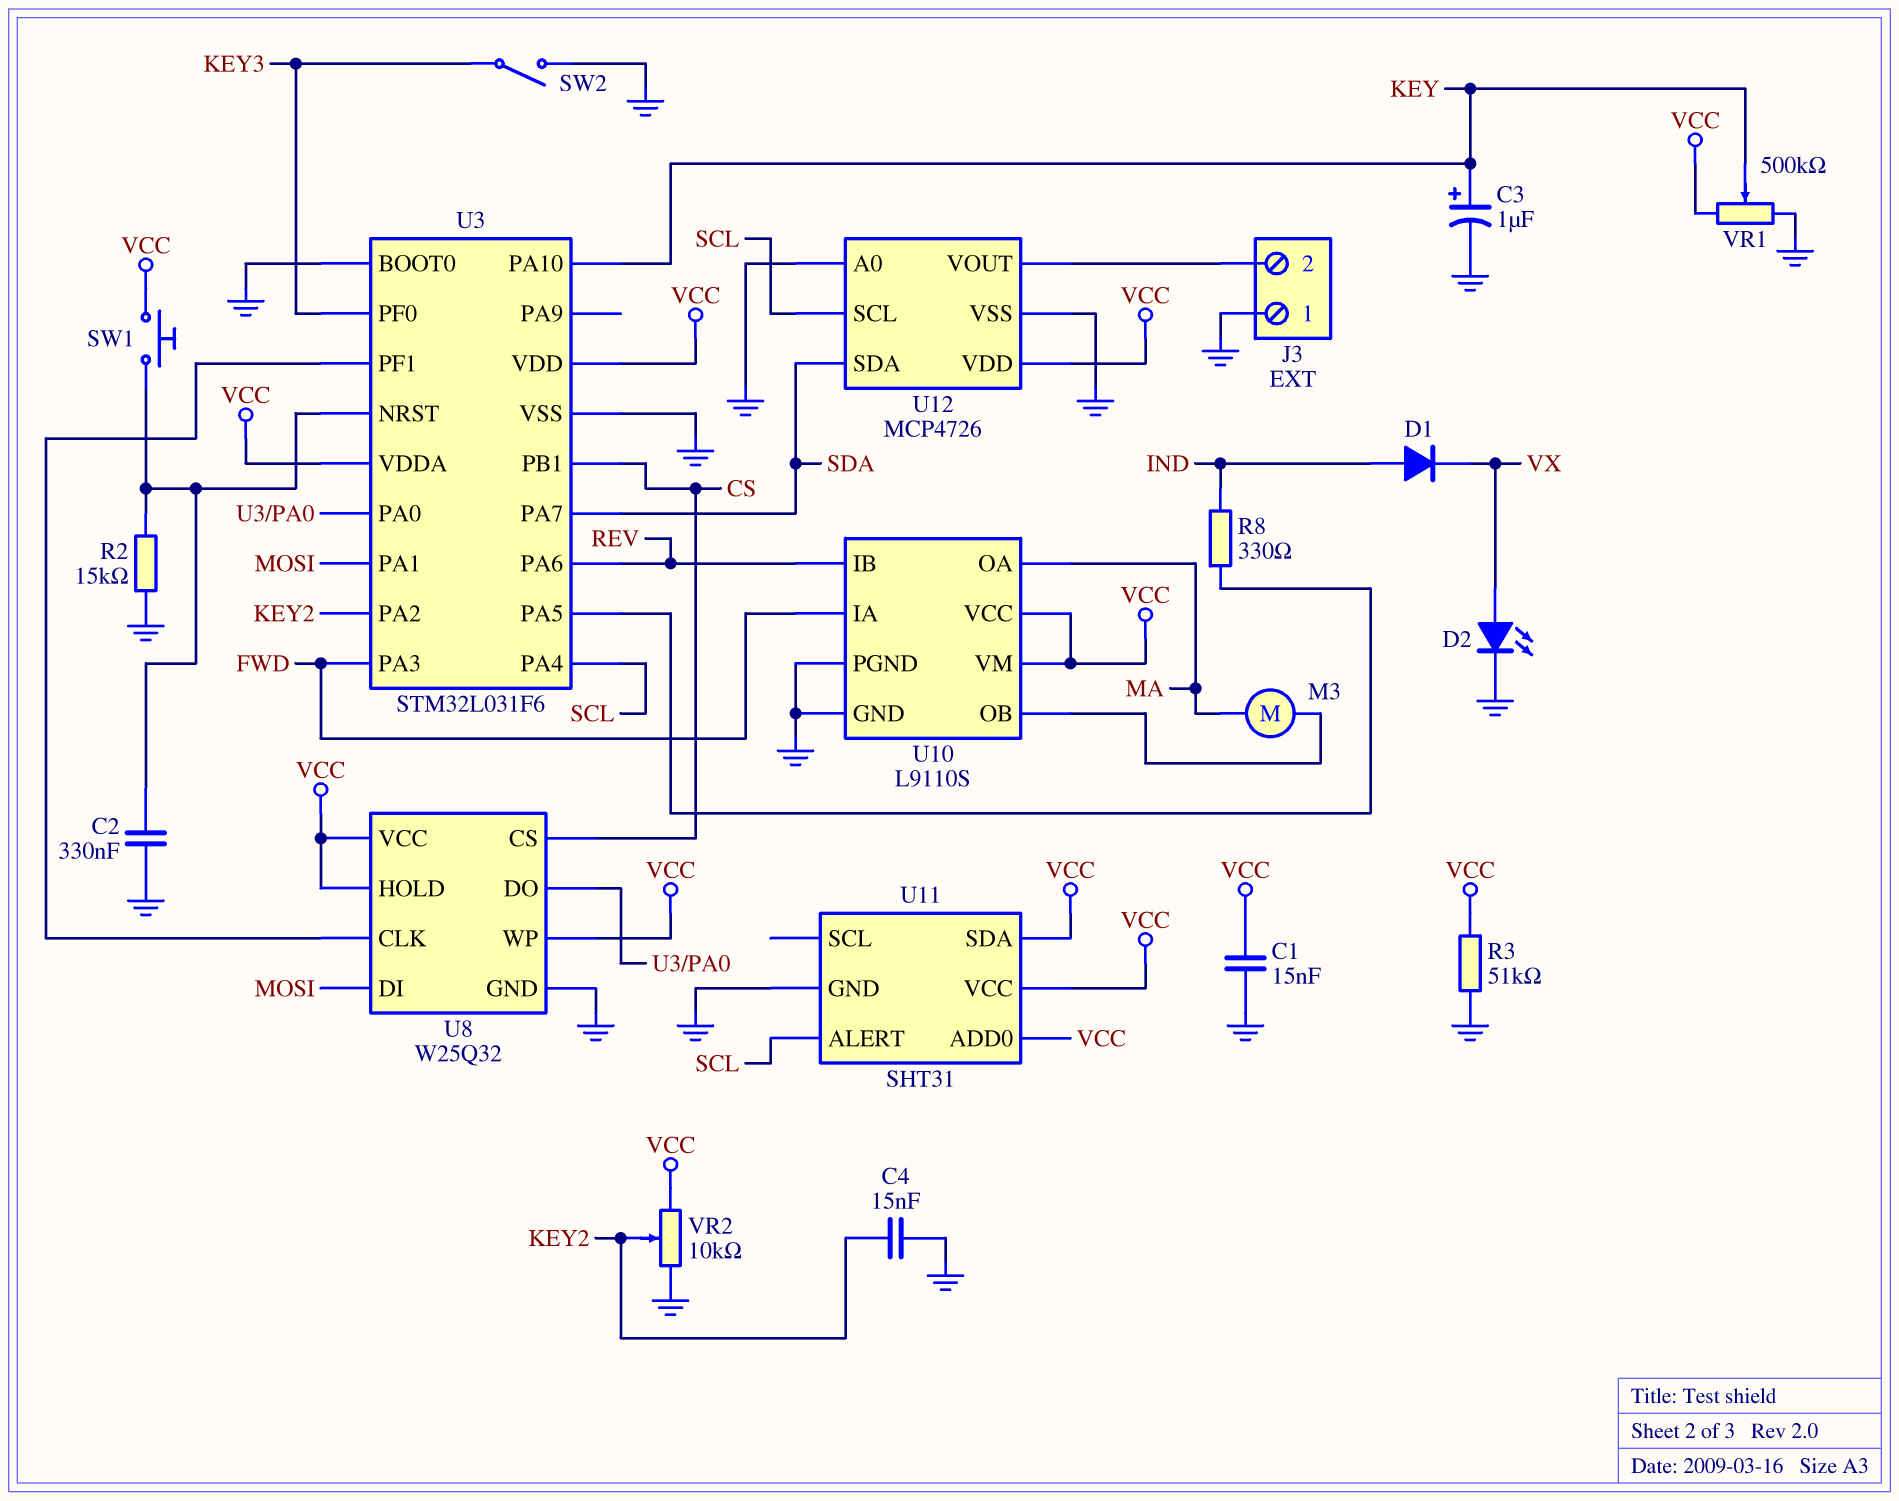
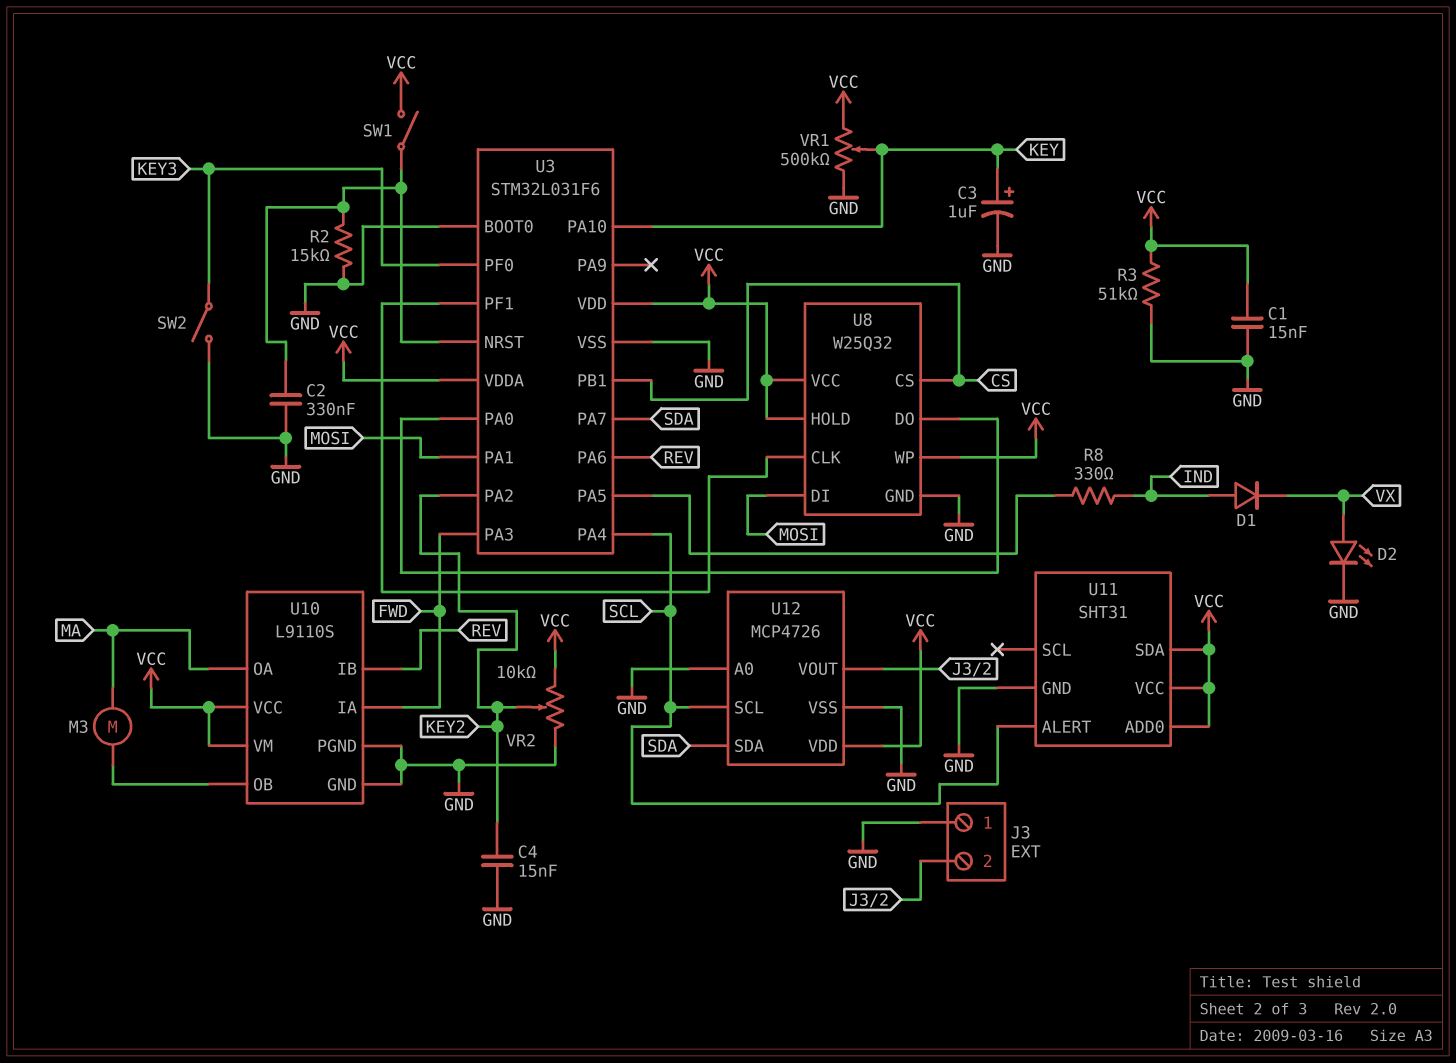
SW1: button (U3/NRST, VCC) -> switch (U3/NRST, VCC)

